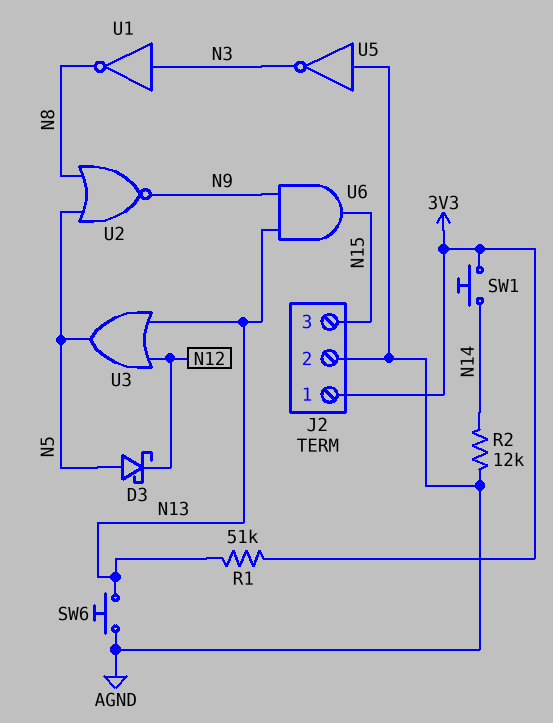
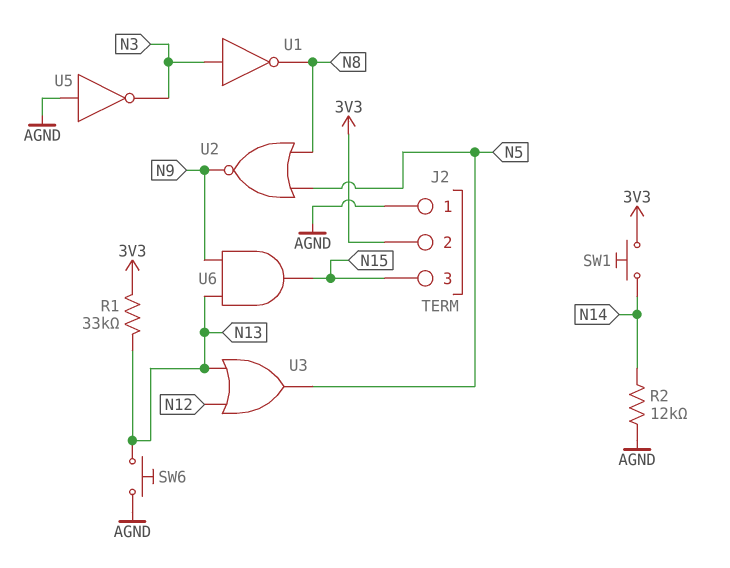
D3: schottky (A N5, K N12) -> none
J2 pin 1: 3V3 -> AGND
J2 pin 2: AGND -> 3V3
R1: 51k (3V3, N13) -> 33k (3V3, N13)

